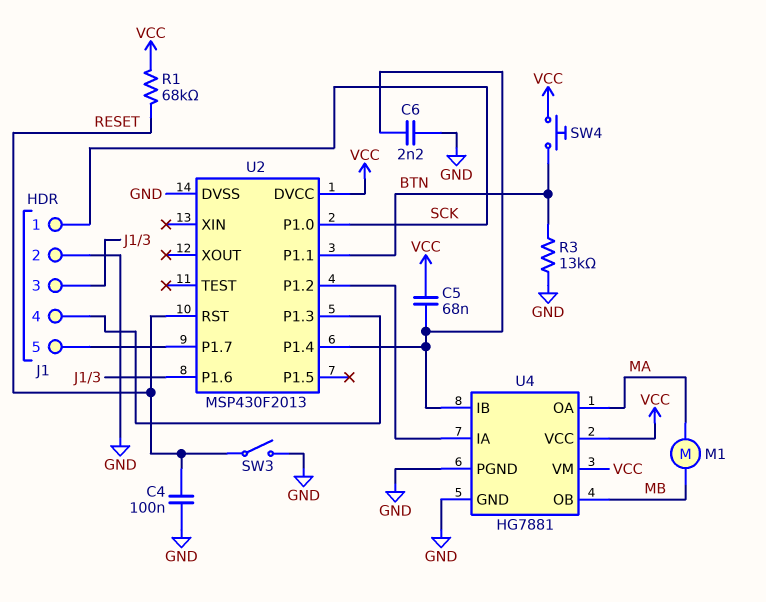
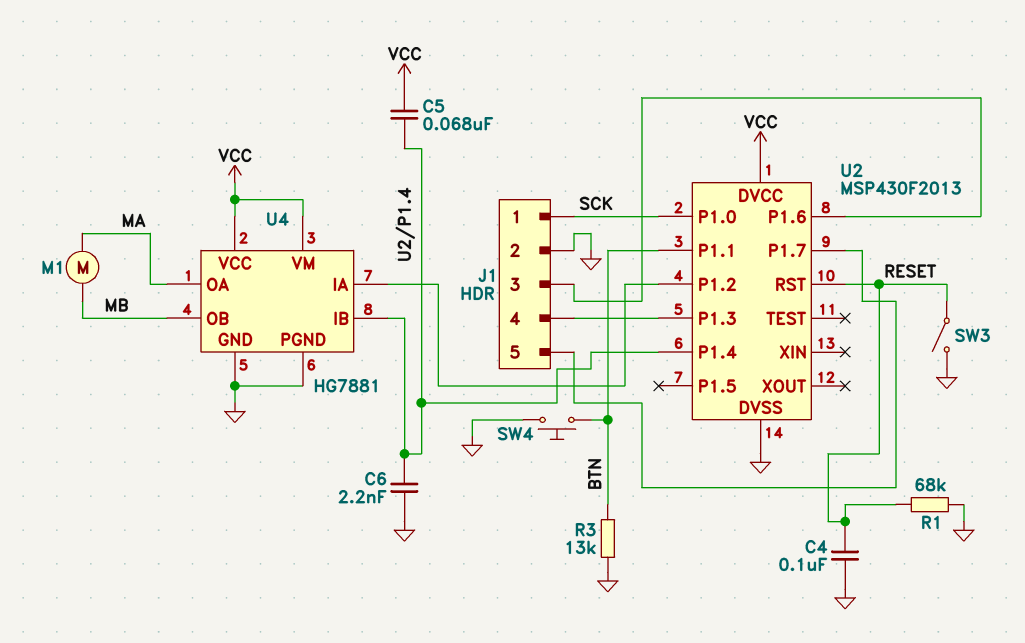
R1: 68k (RESET, VCC) -> 68k (GND, RESET)
SW4: button (BTN, VCC) -> button (BTN, GND)

